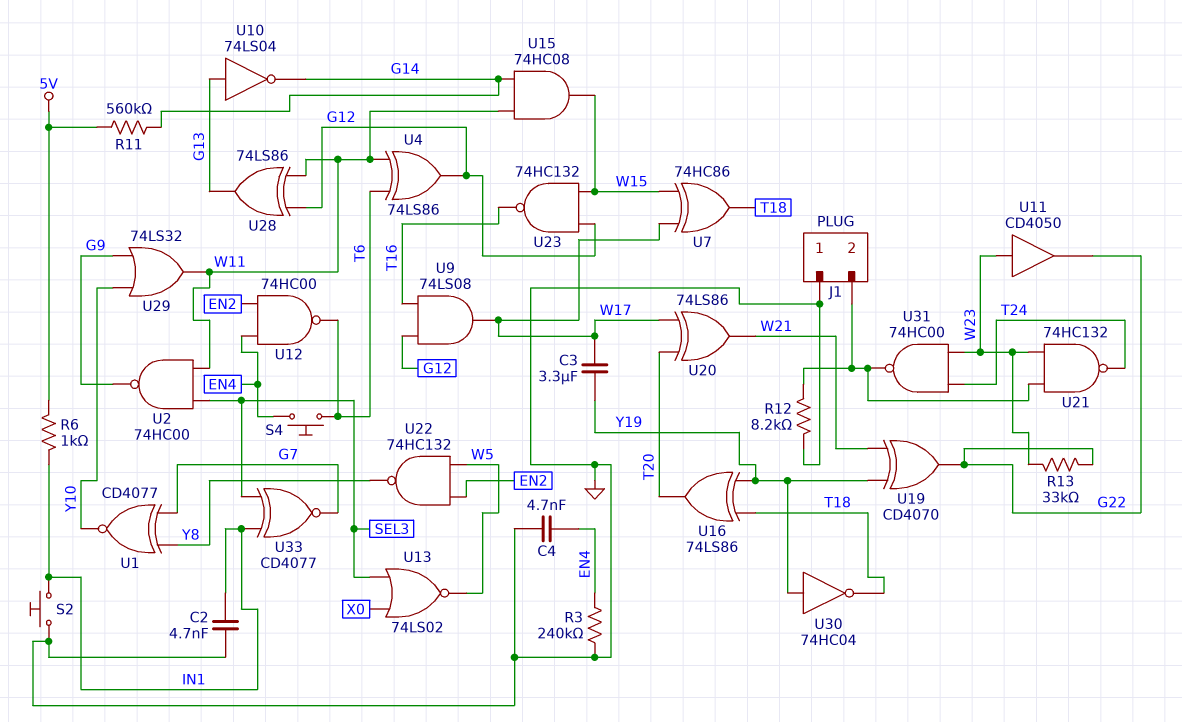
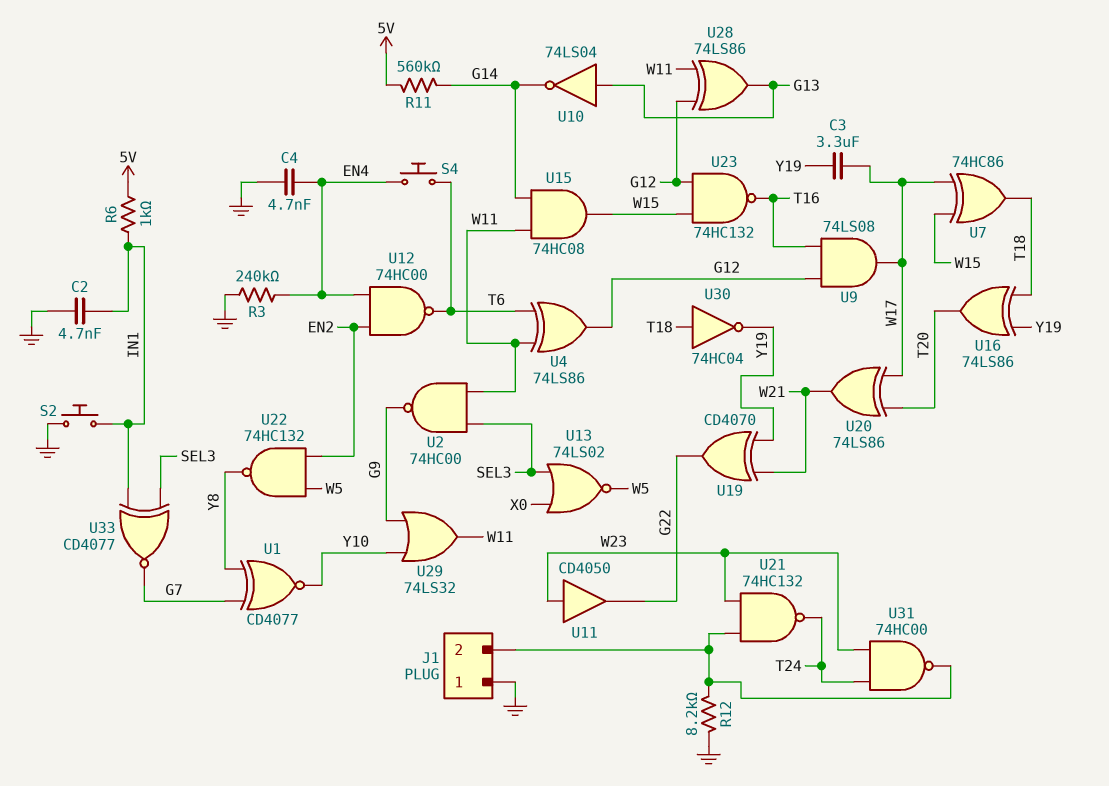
R13: 33k (G22, W23) -> none
U30: NOT 74HC04 (in Y19, out T18) -> NOT 74HC04 (in T18, out Y19)

